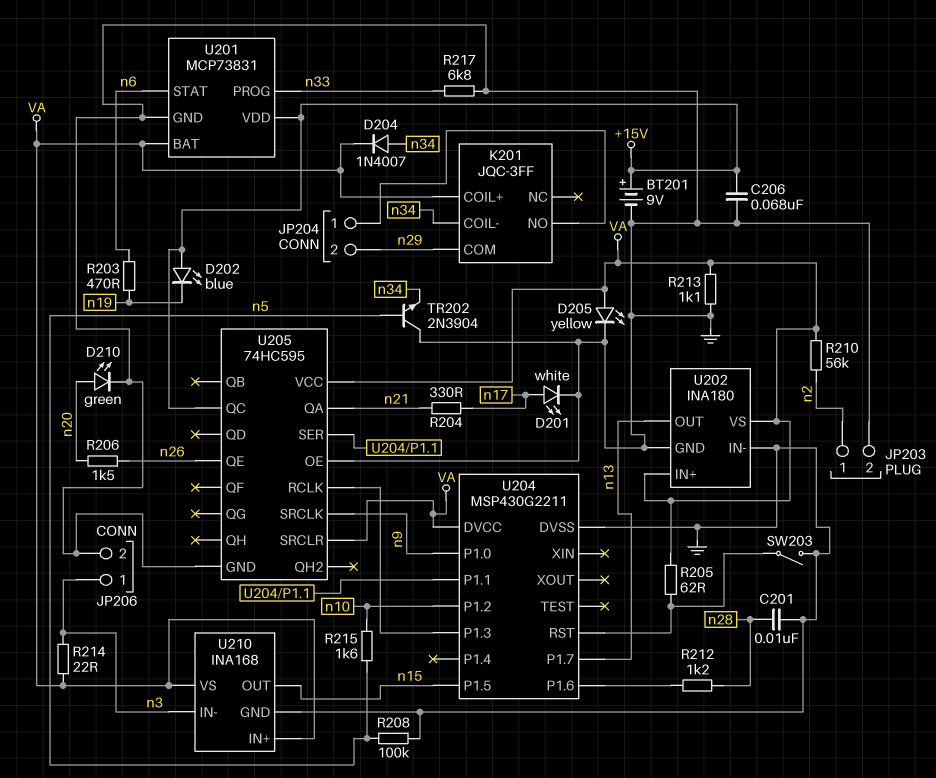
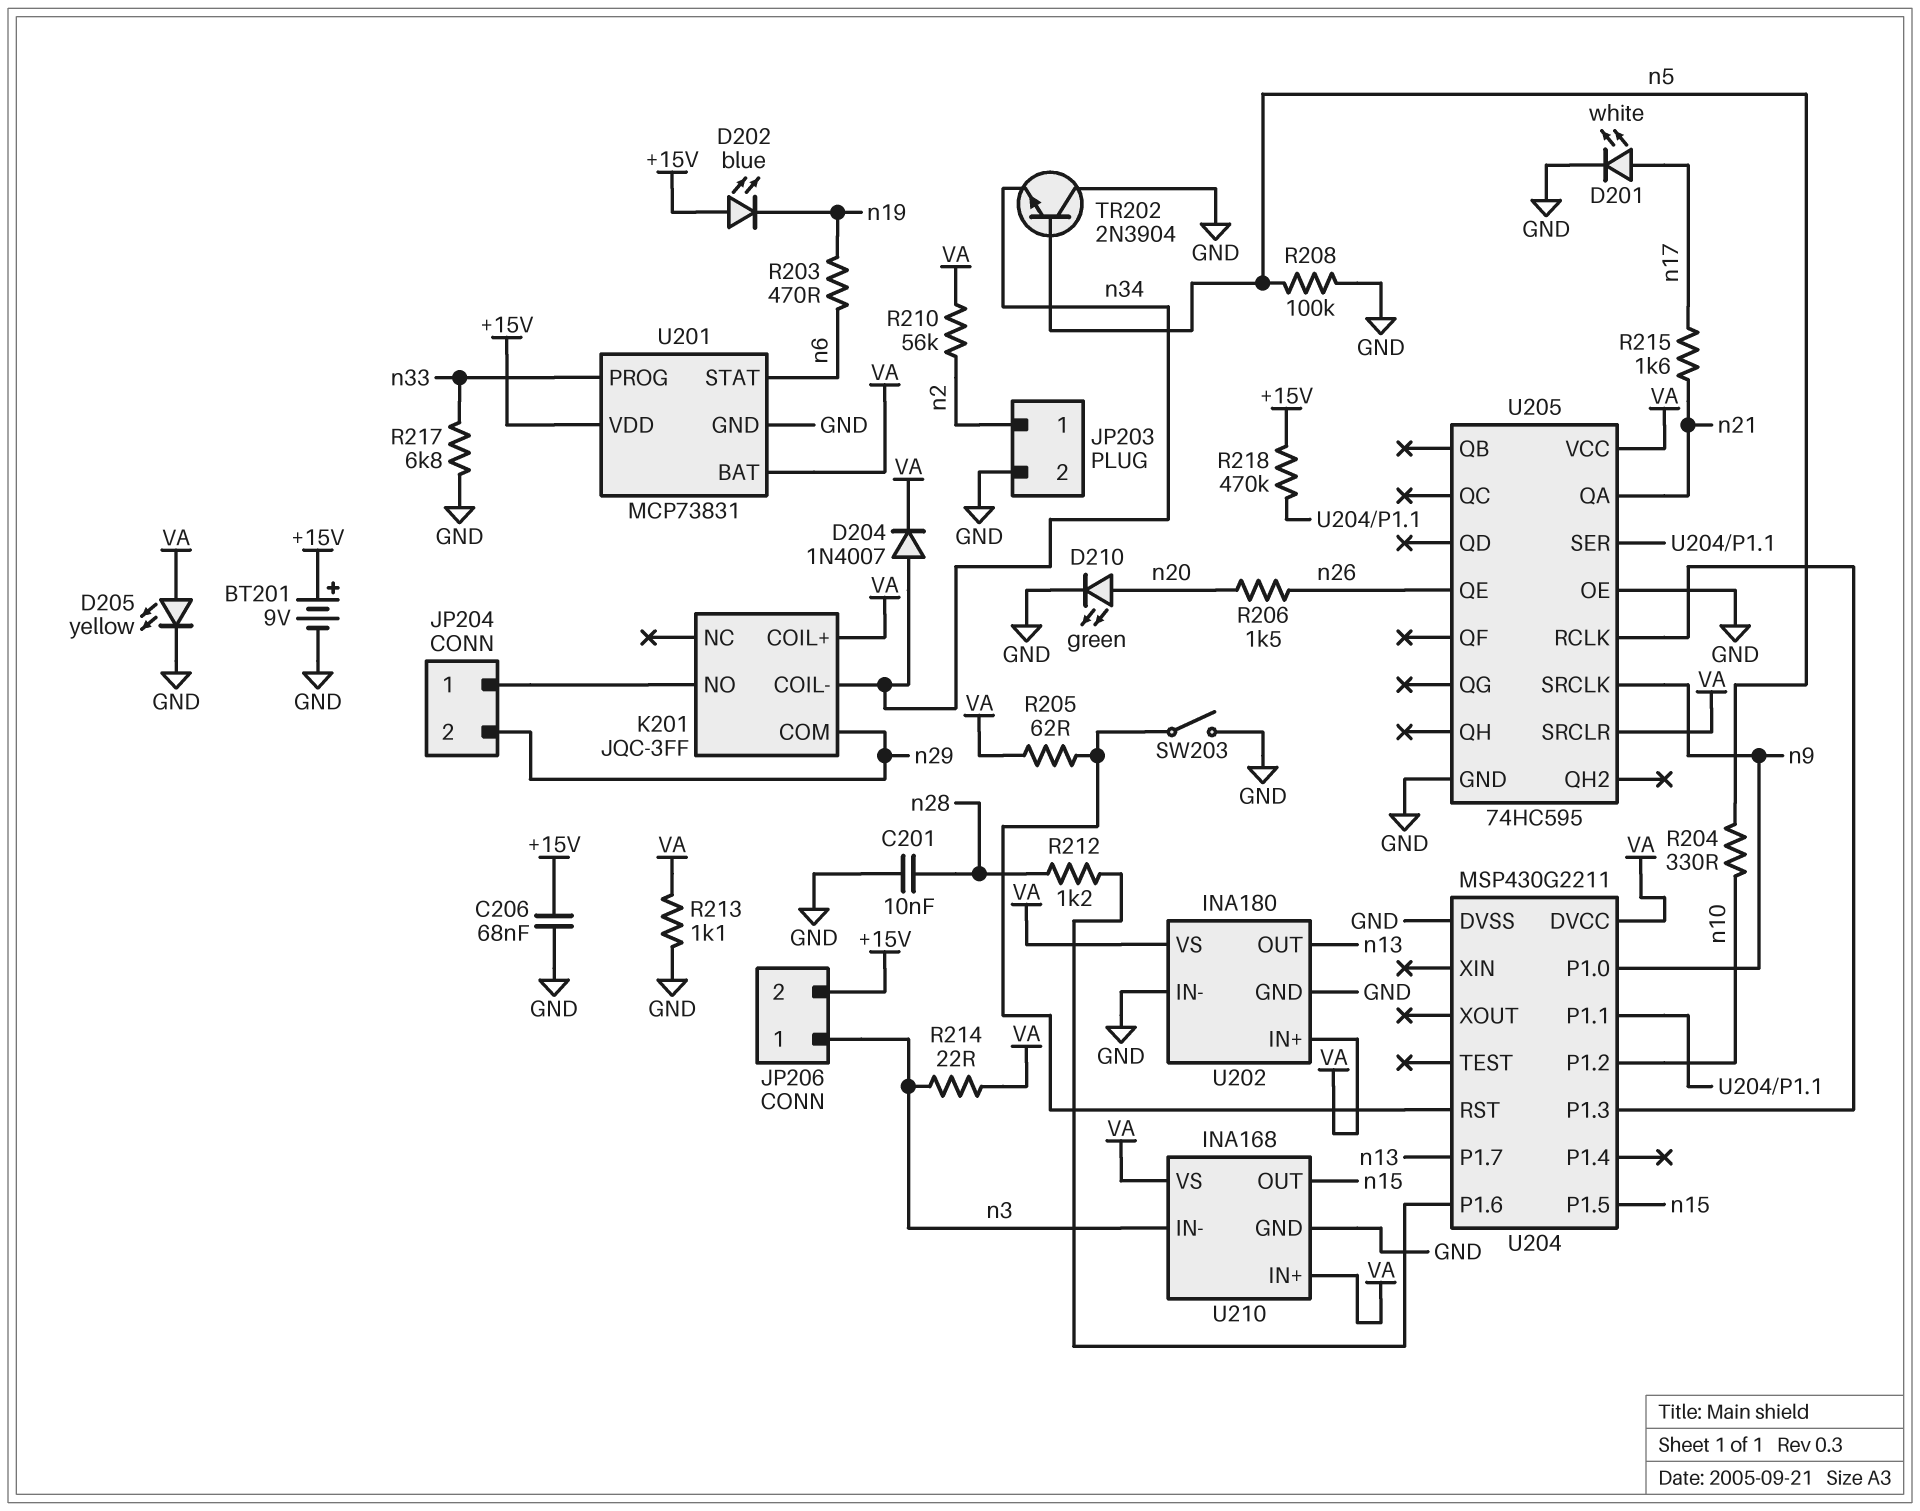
JP206 pin 2: GND -> +15V
R204: 330 (n17, n21) -> 330 (n5, n10)
R215: 1.6k (n5, n10) -> 1.6k (n17, n21)
R218: none -> 470k (+15V, U204/P1.1)
U205 pin QC: +15V -> none

